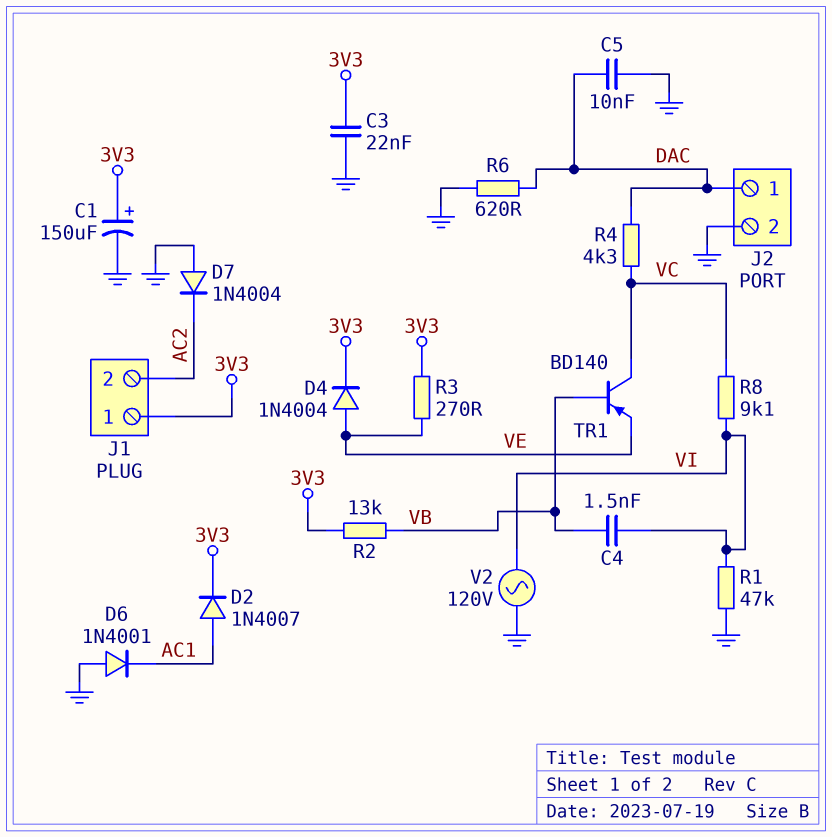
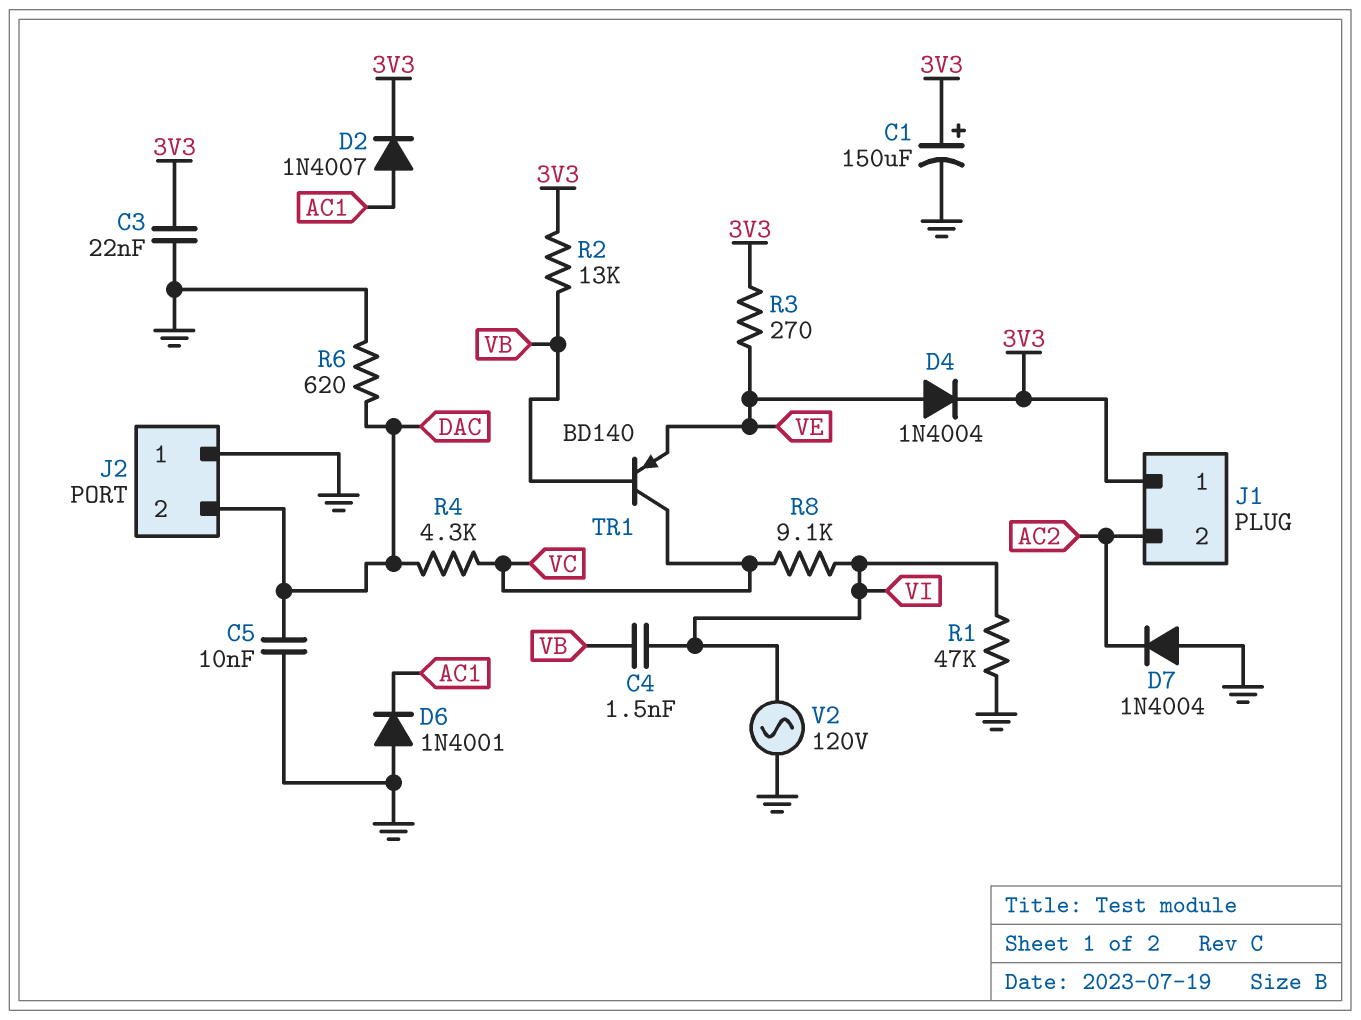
J2 pin 1: DAC -> GND
J2 pin 2: GND -> DAC

